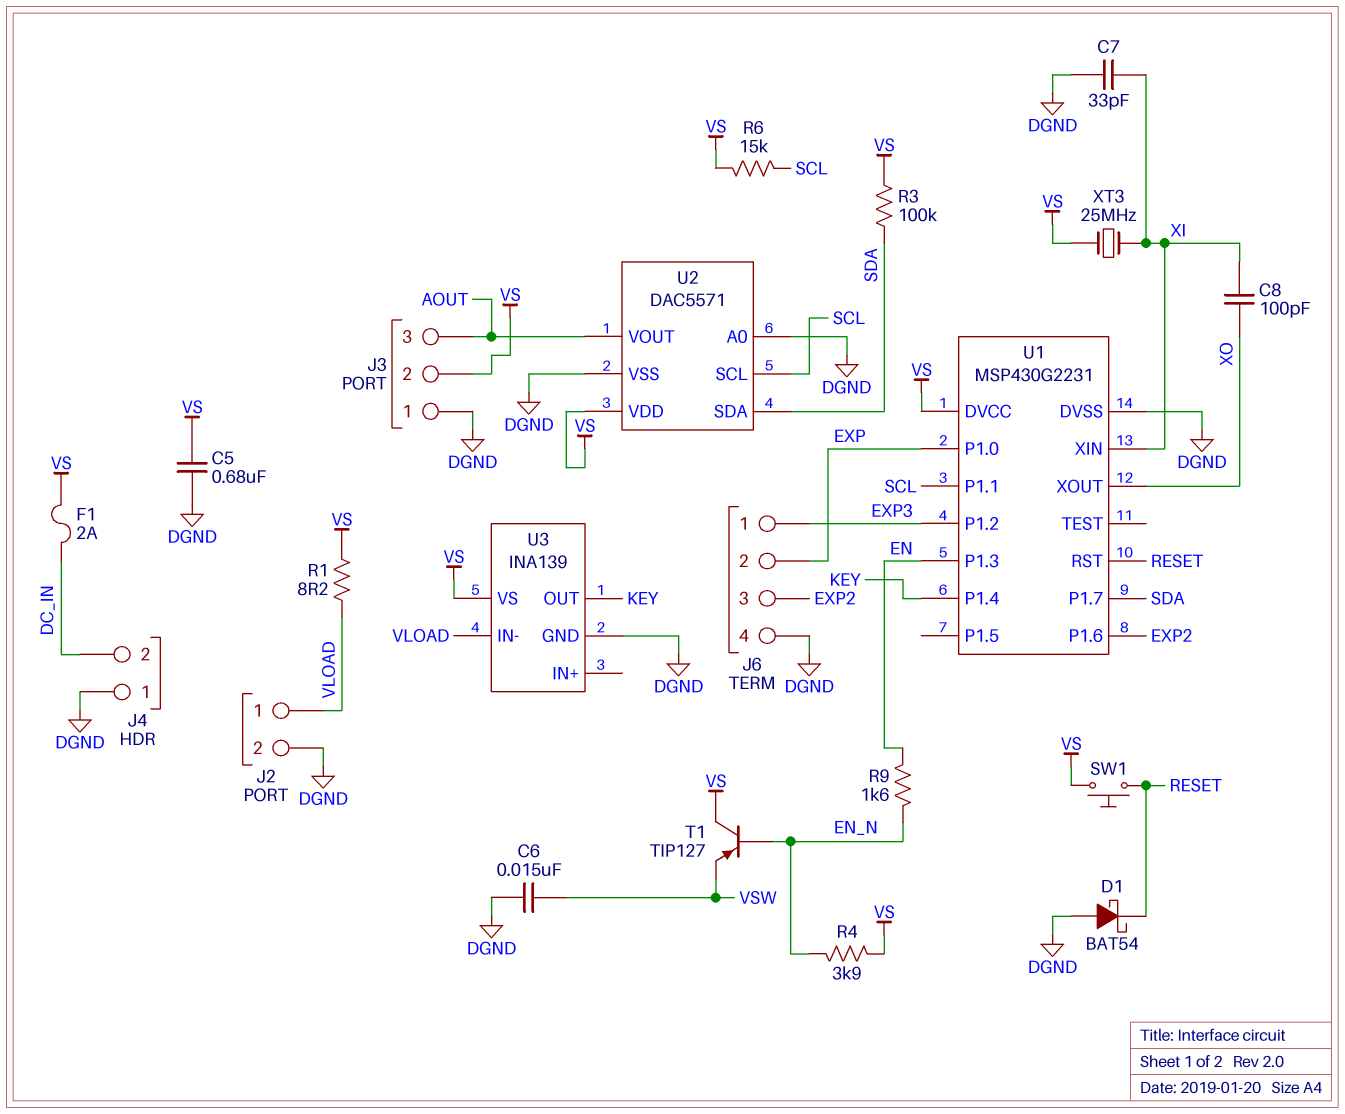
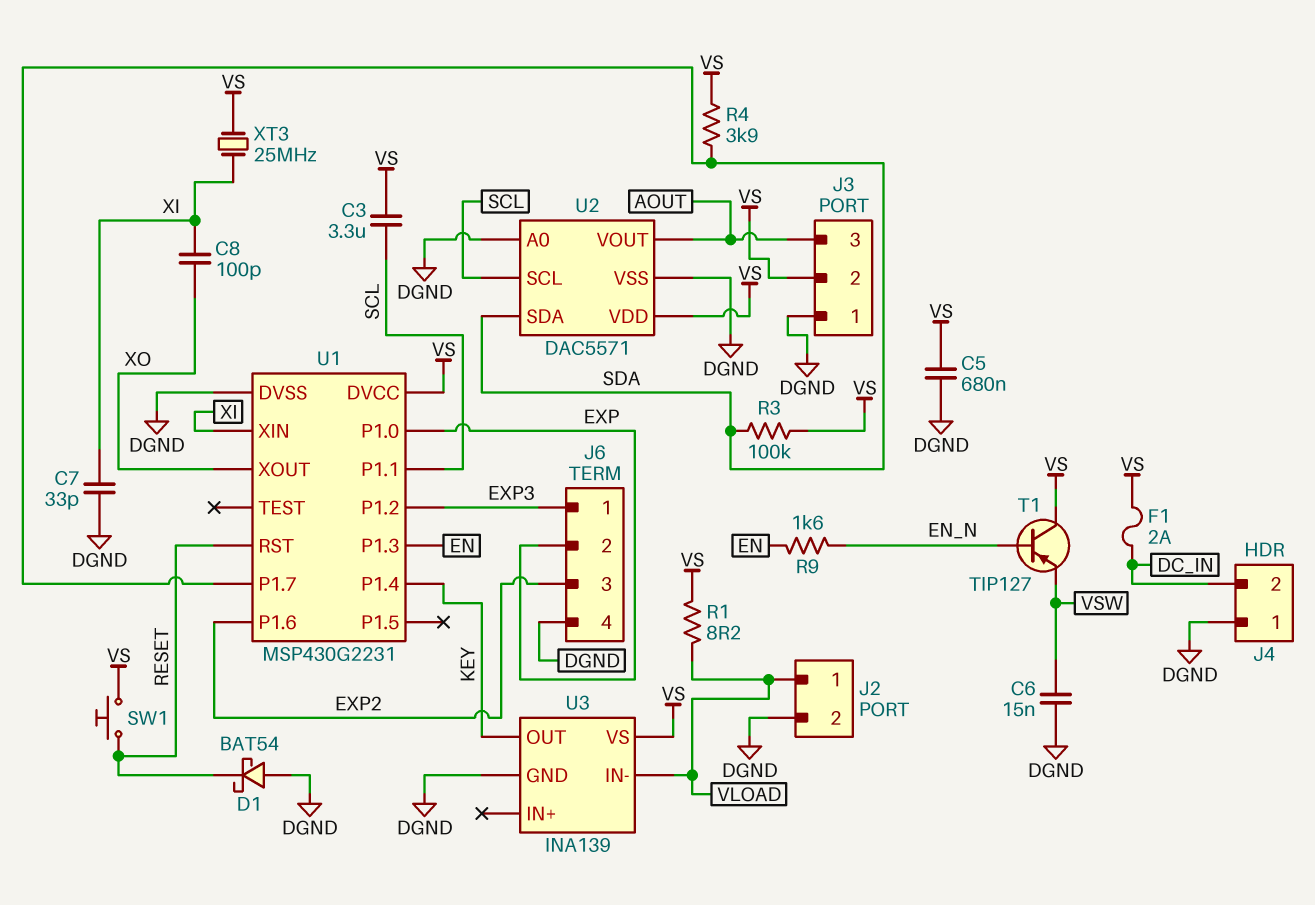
C3: none -> 3.3uF (SCL, VS)
R4: 3.9k (EN_N, VS) -> 3.9k (SDA, VS)
R6: 15k (SCL, VS) -> none

